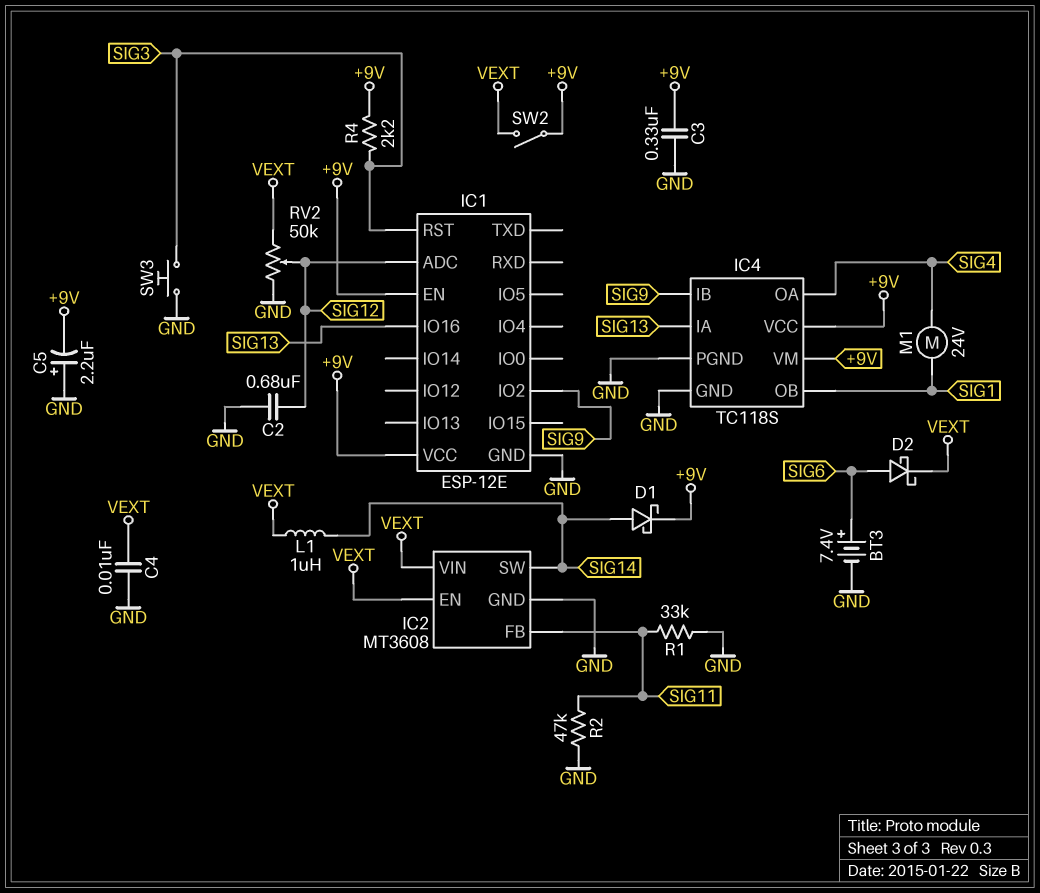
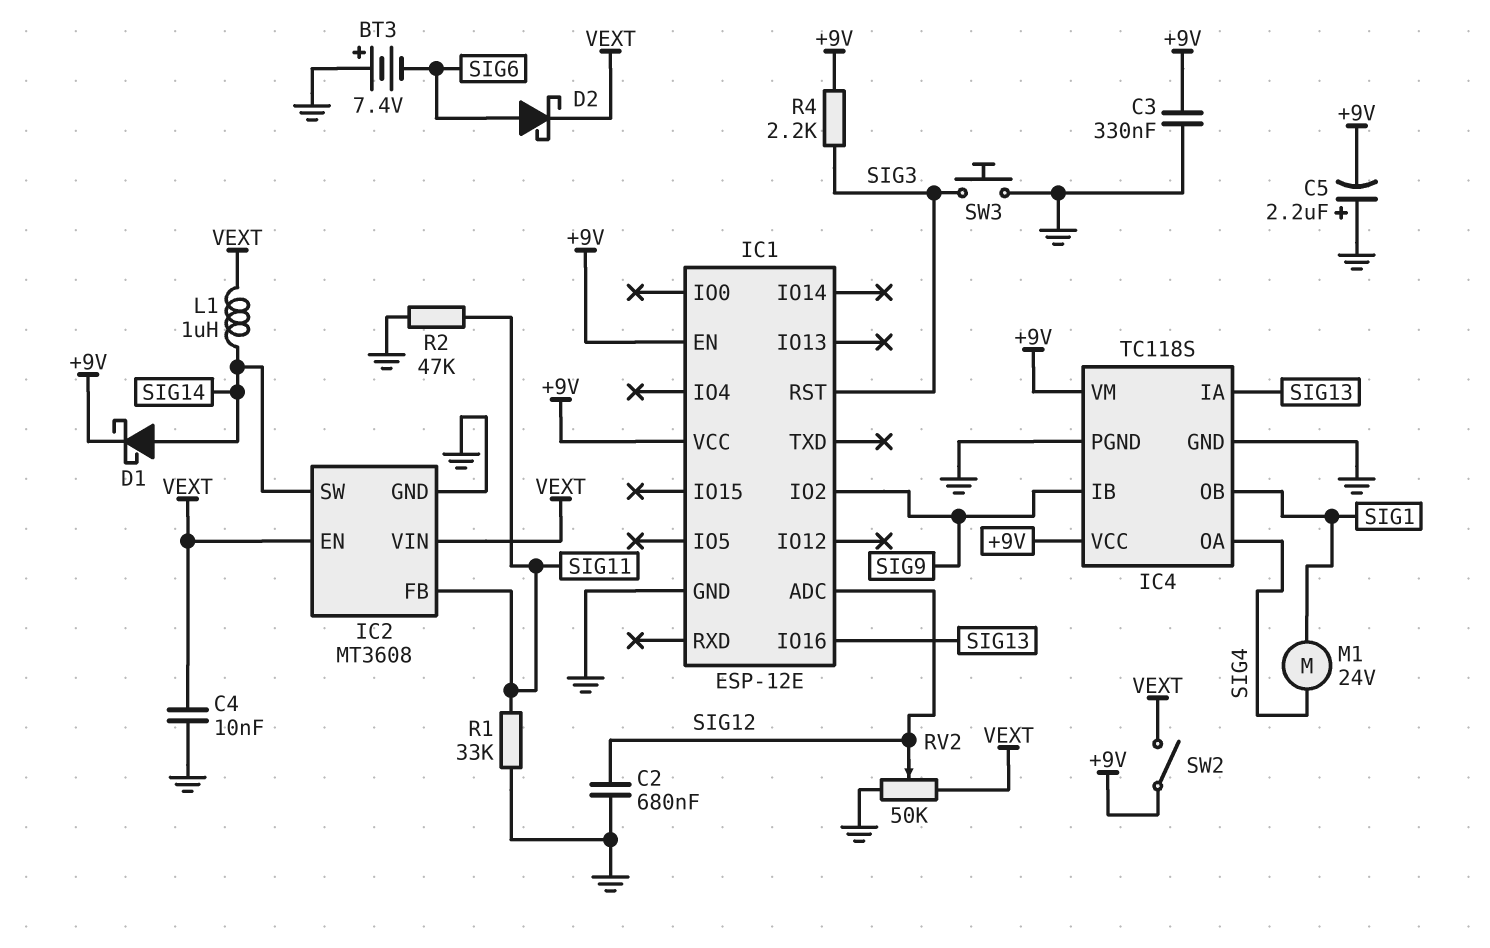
BT3: 7.4V (plus SIG6, minus GND) -> 7.4V (plus GND, minus SIG6)

